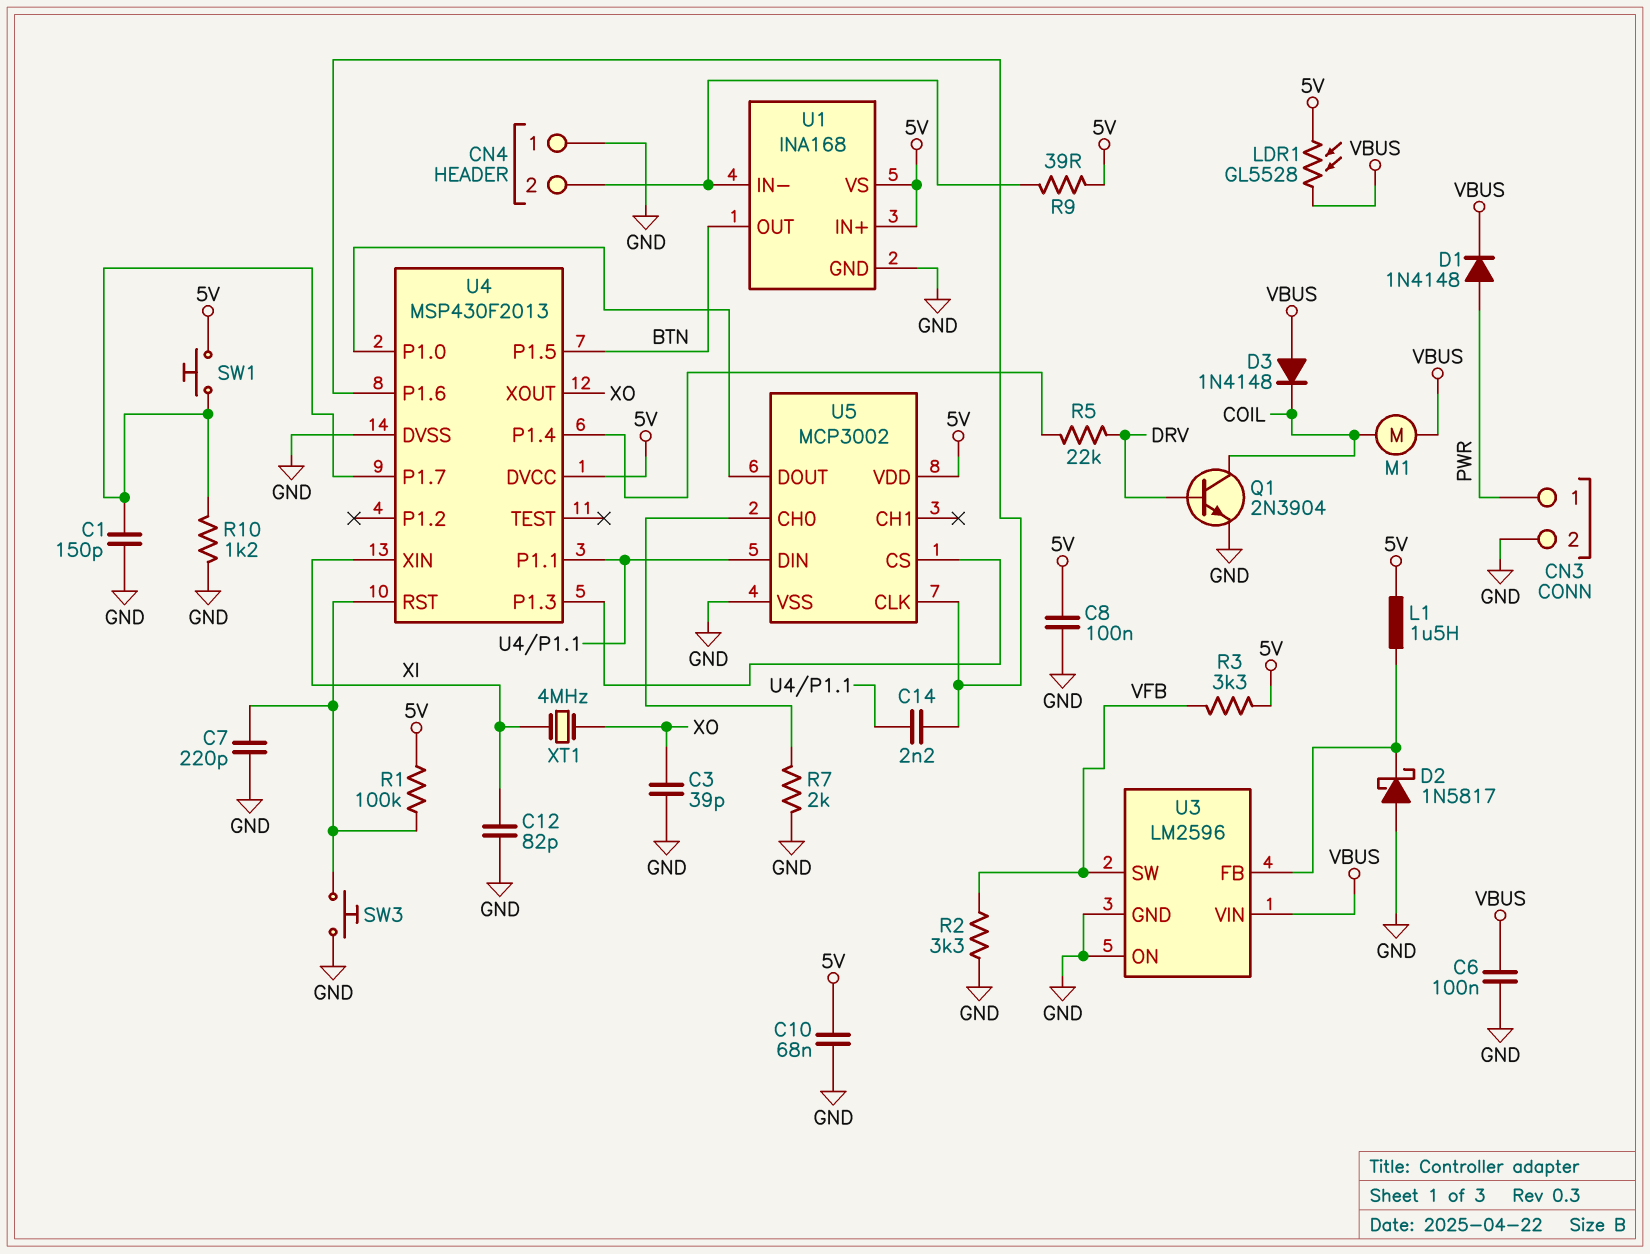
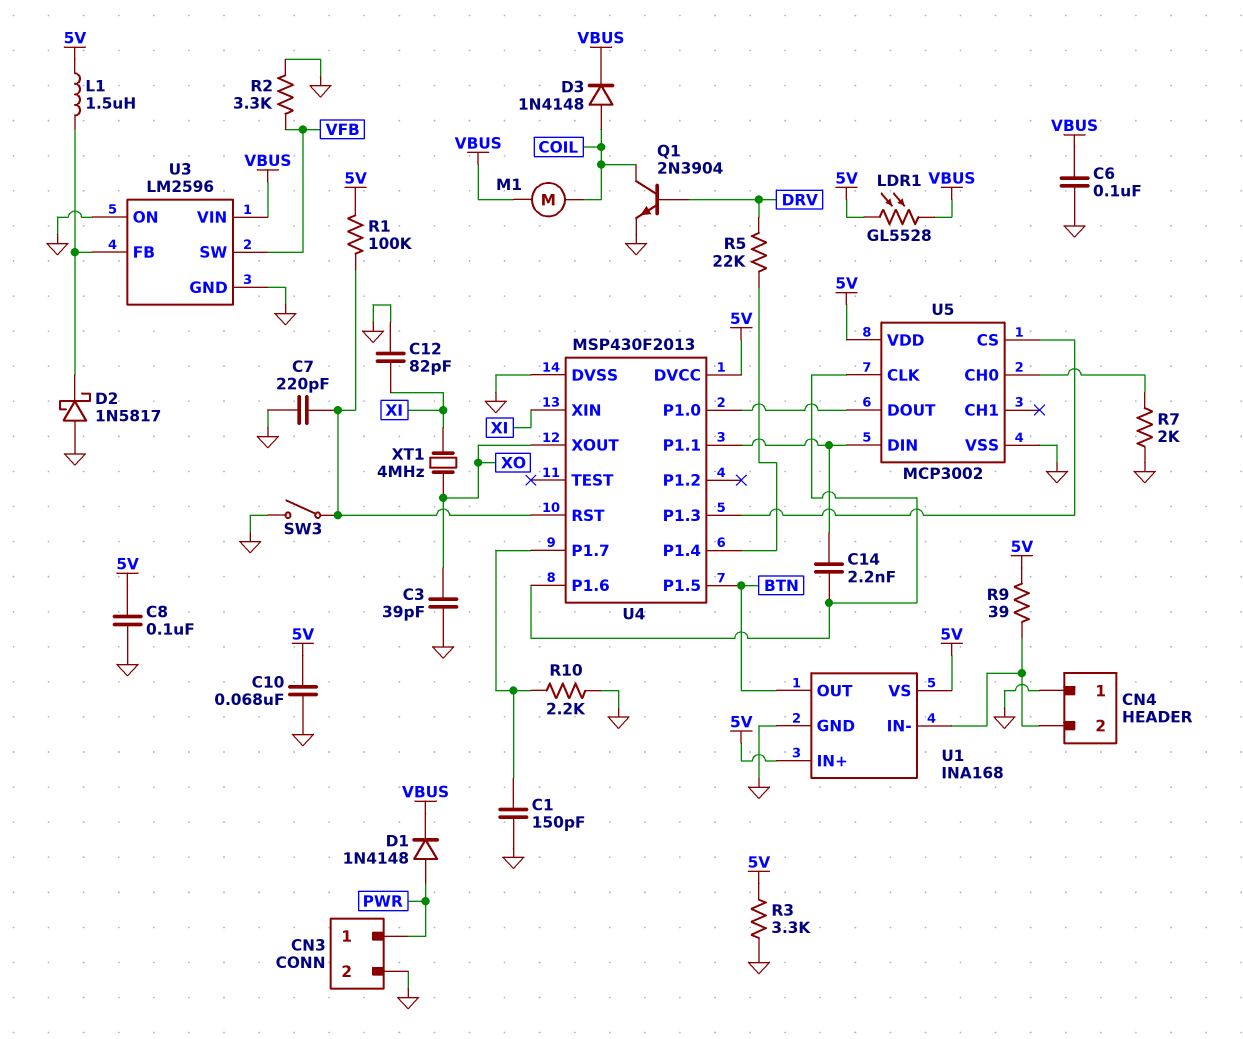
D3: diode 1N4148 (A VBUS, K COIL) -> diode 1N4148 (A COIL, K VBUS)
R3: 3.3k (5V, VFB) -> 3.3k (5V, GND)
R10: 1.2k (GND, U4/P1.7) -> 2.2k (GND, U4/P1.7)
SW1: button (5V, U4/P1.7) -> none
SW3: button (GND, U4/RST) -> switch (GND, U4/RST)

